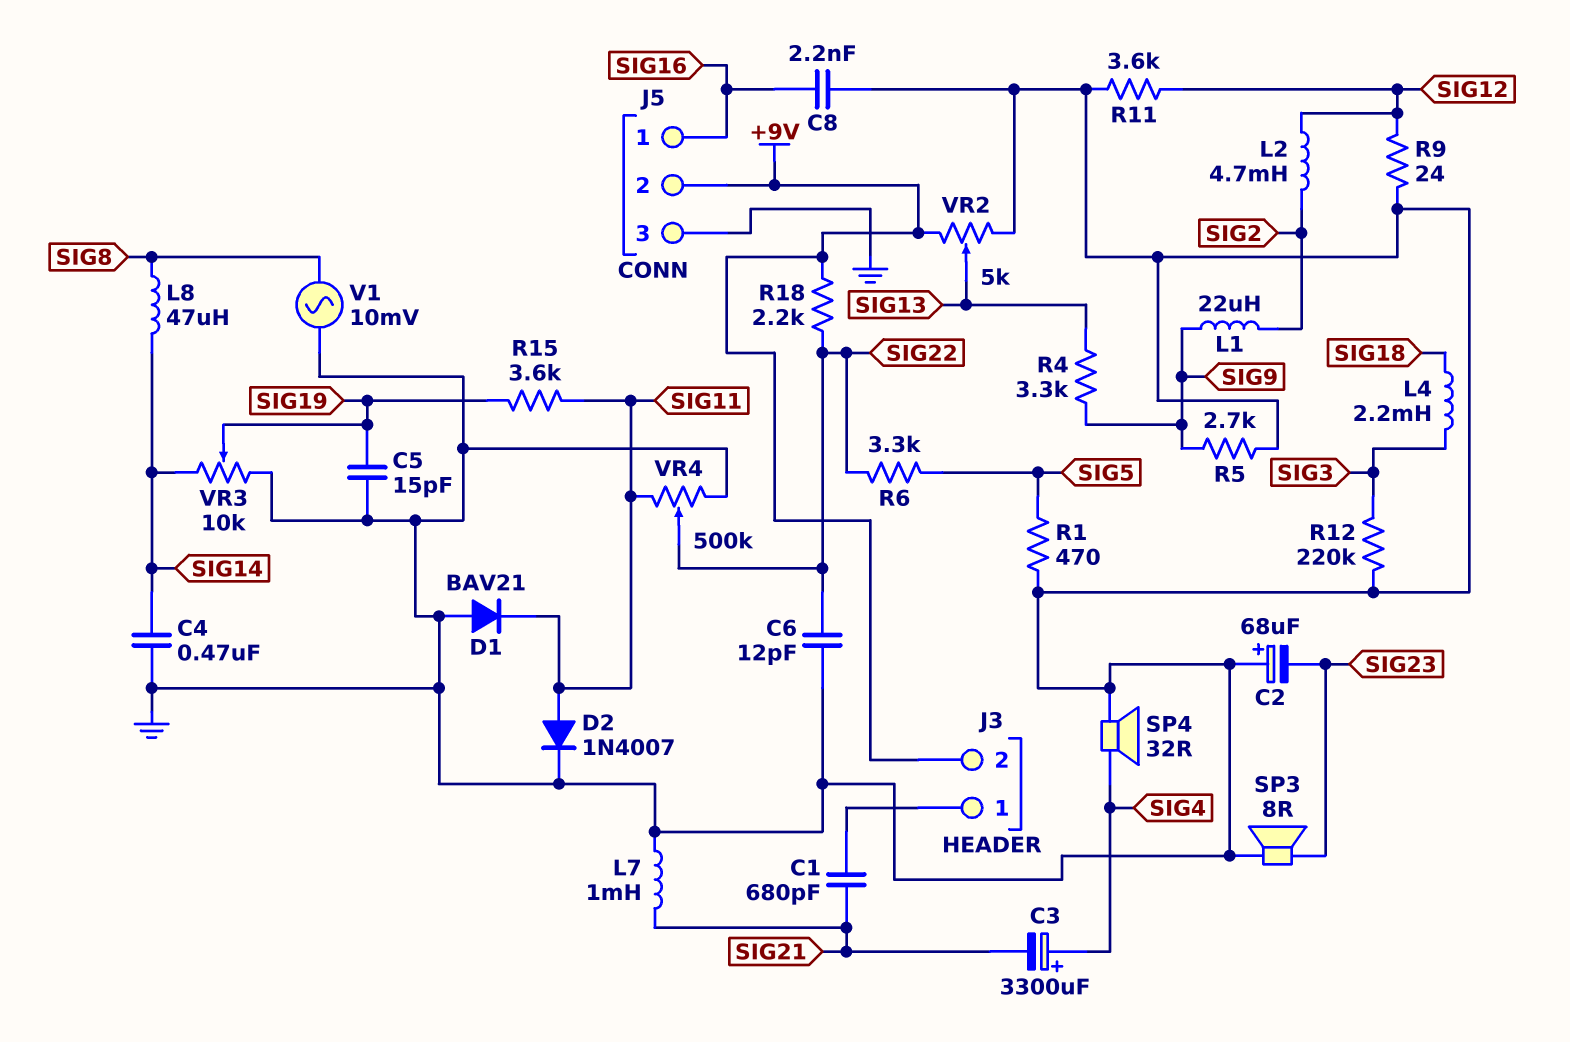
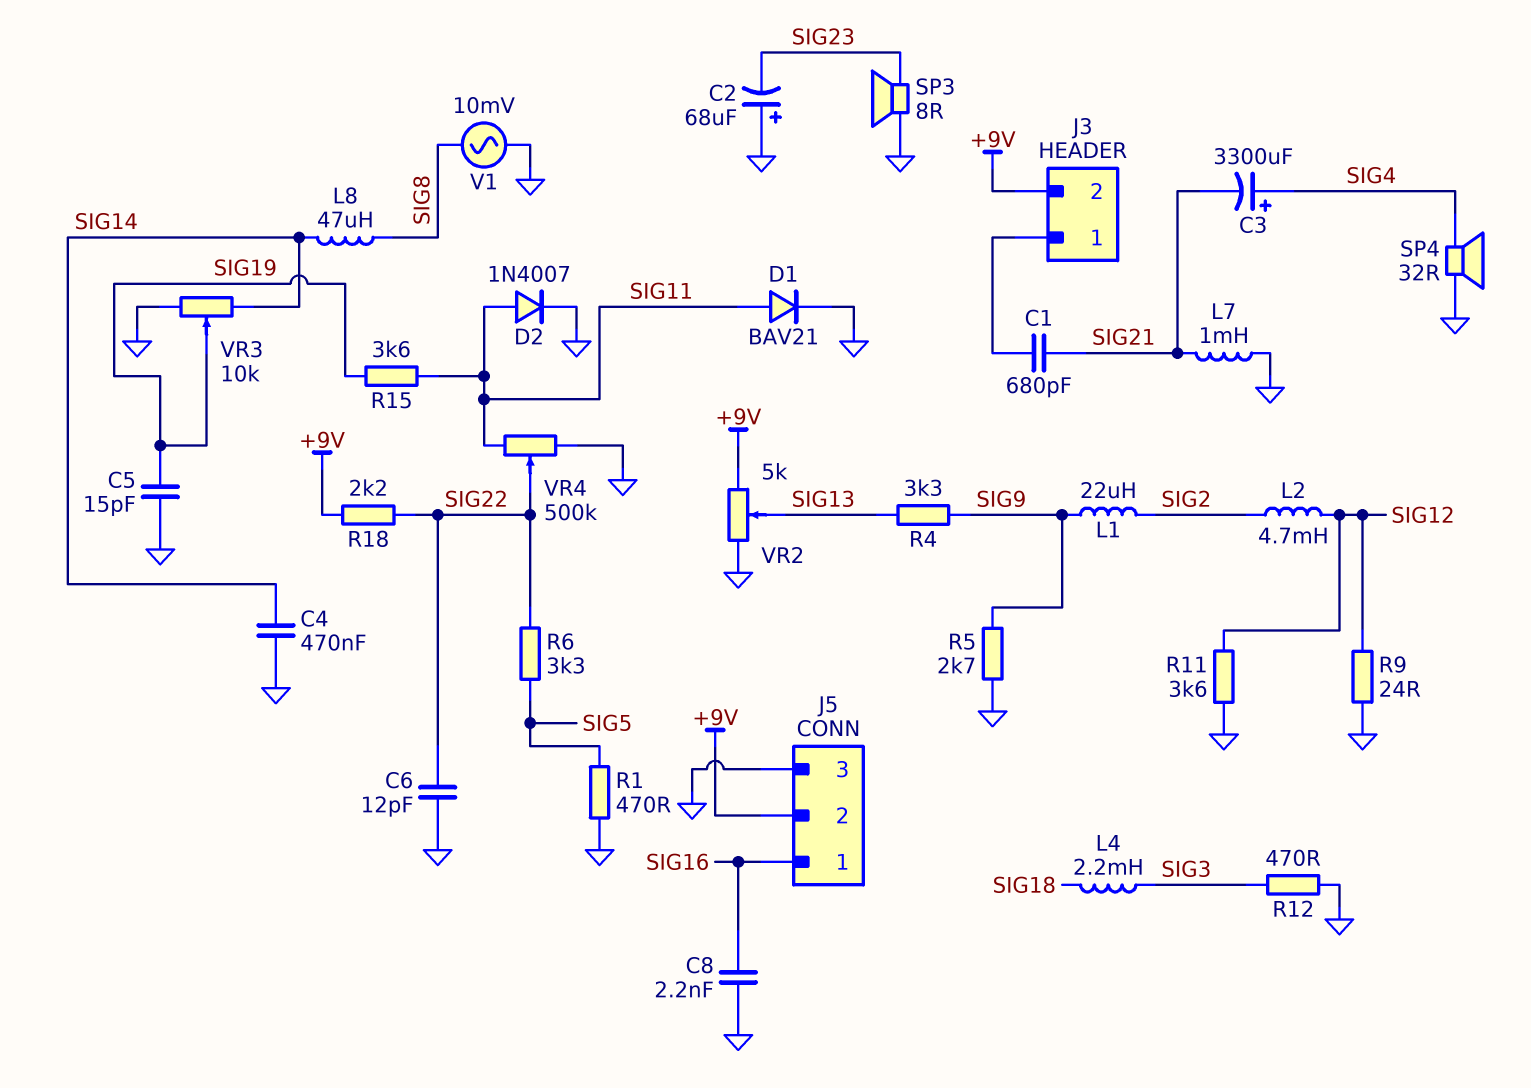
D1: diode BAV21 (A GND, K SIG11) -> diode BAV21 (A SIG11, K GND)
R12: 220k (GND, SIG3) -> 470 (GND, SIG3)

